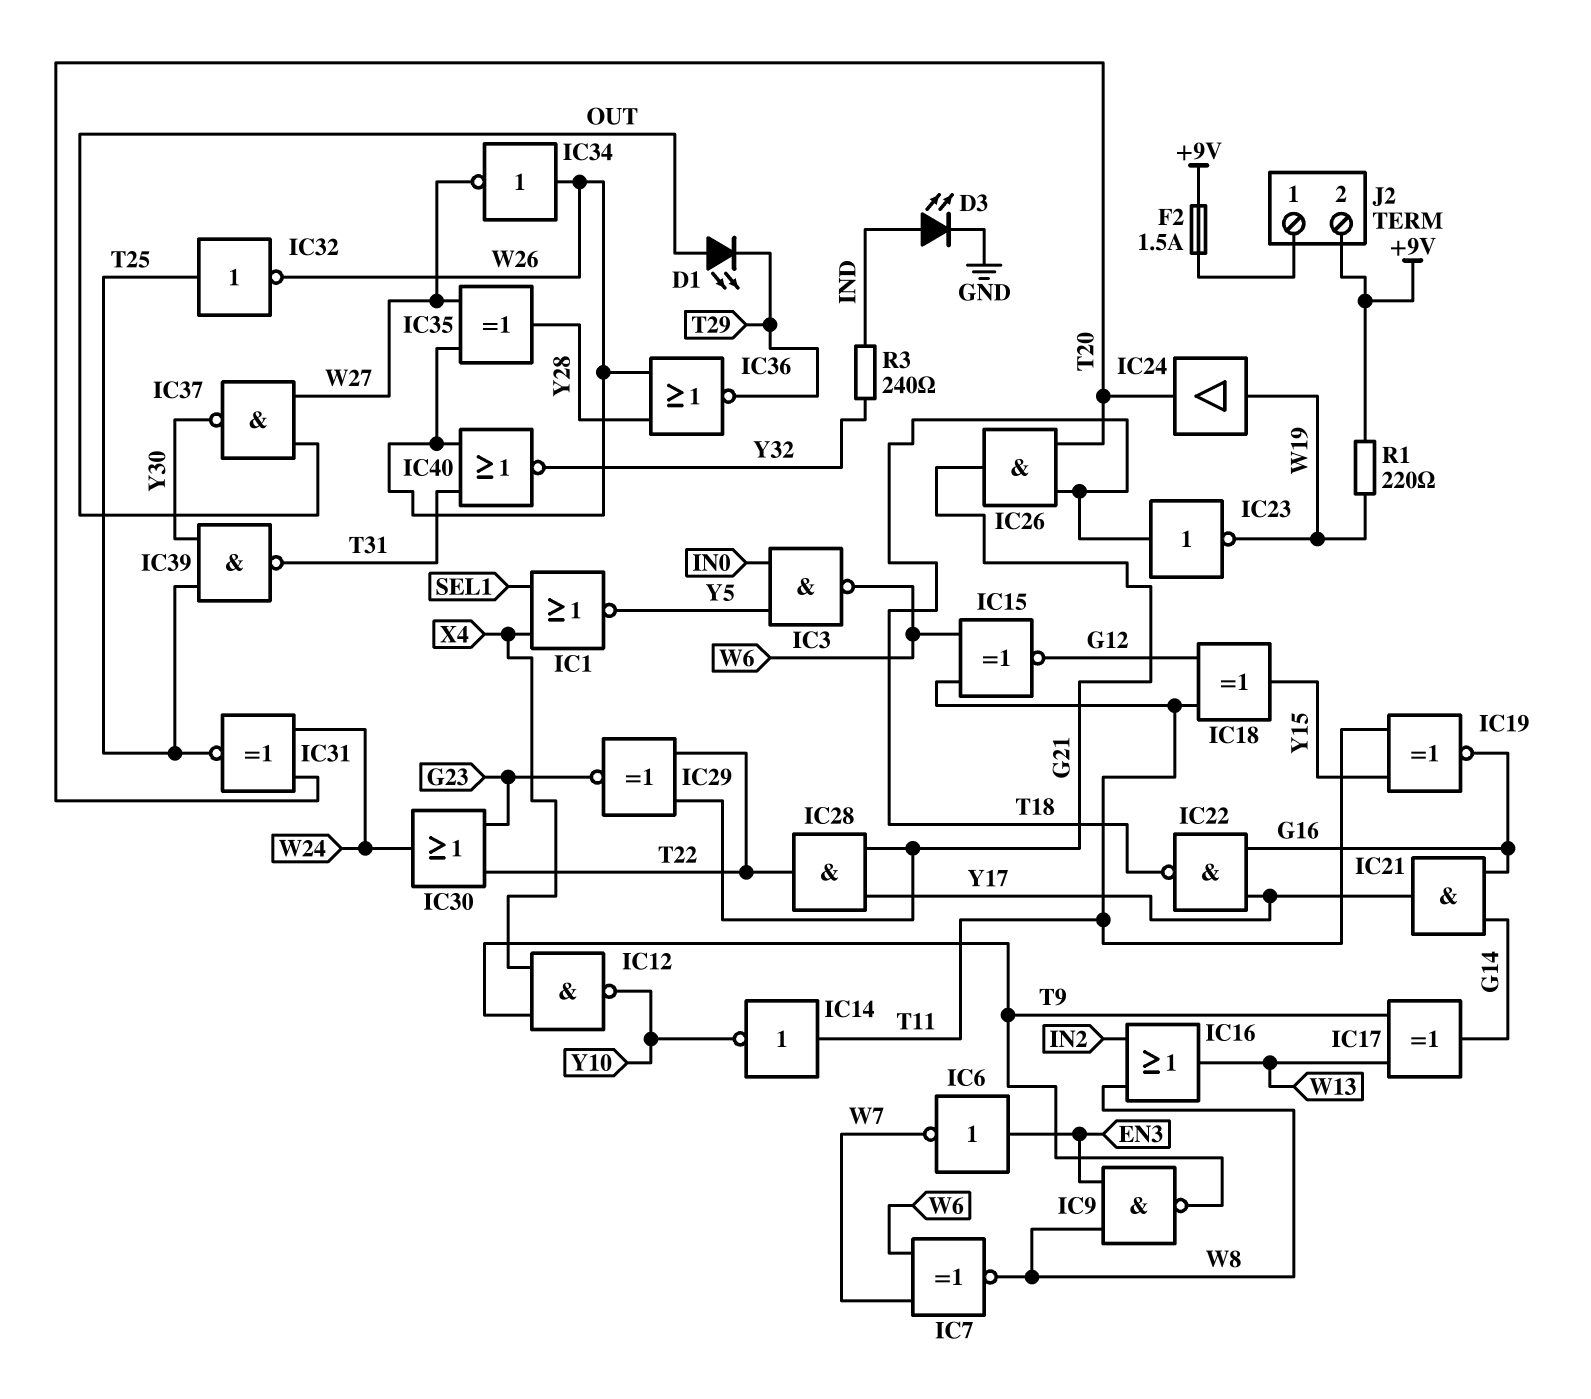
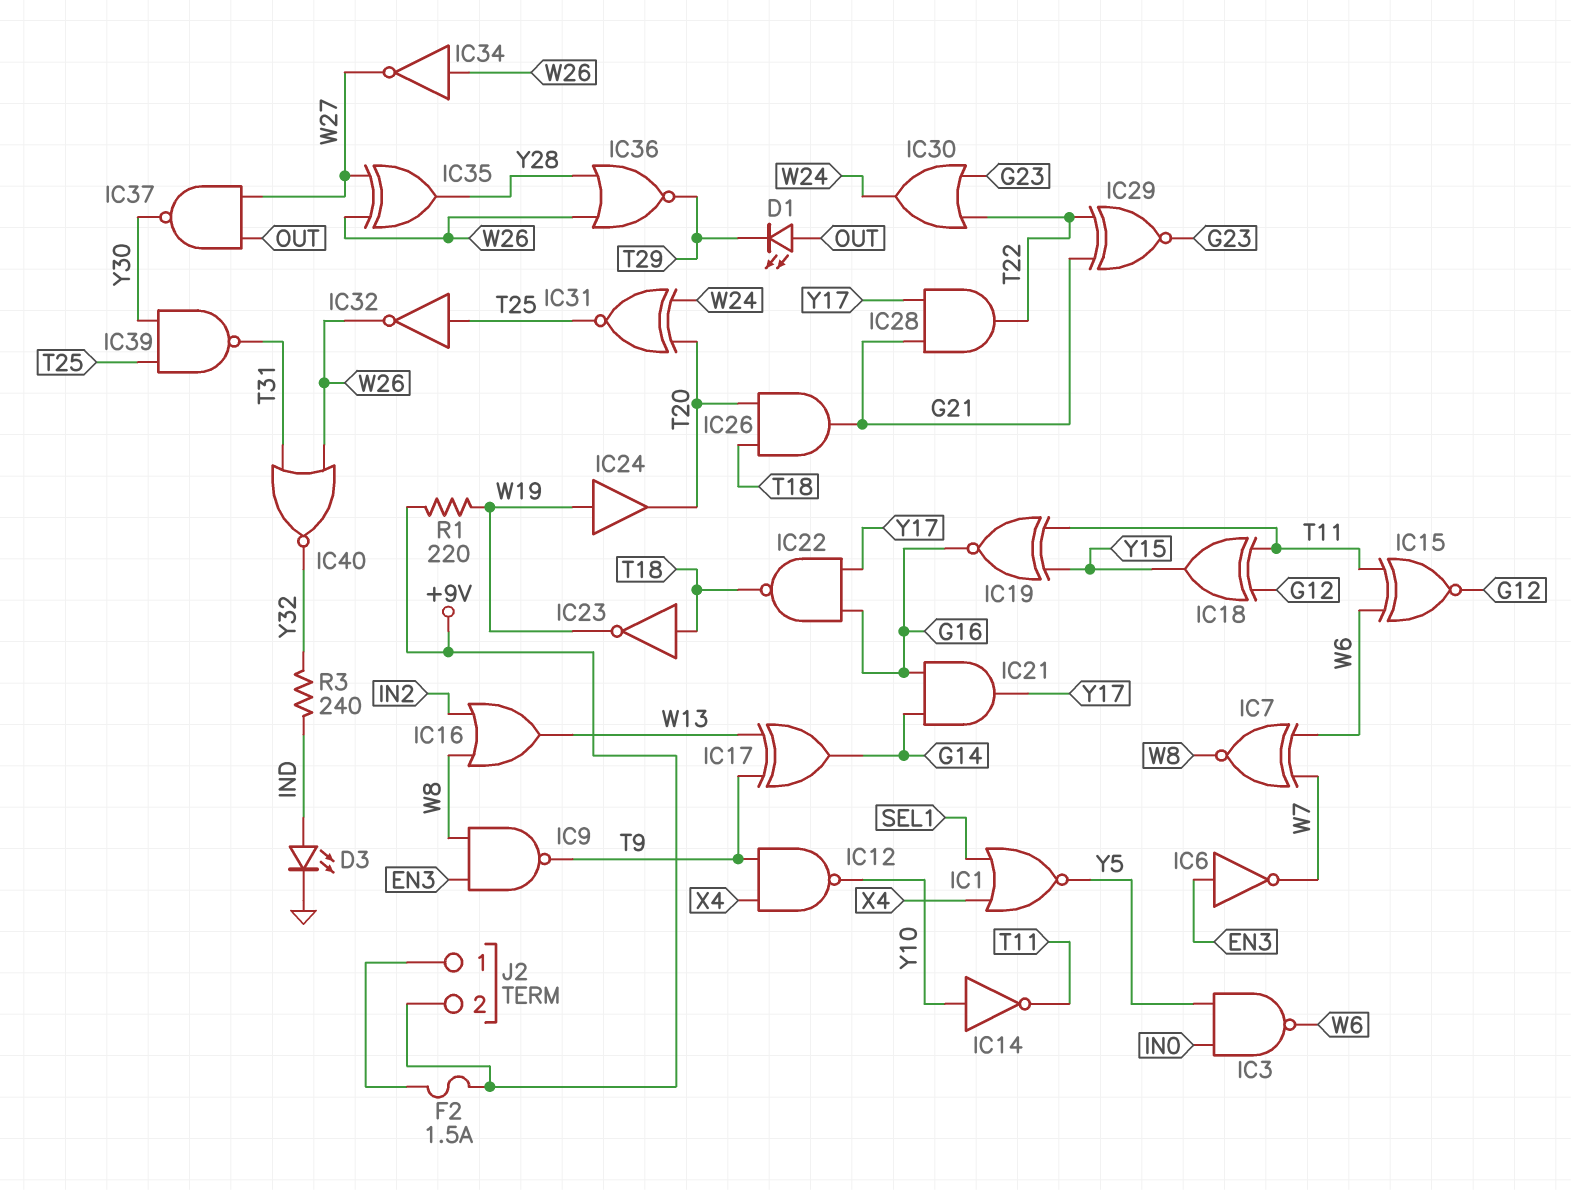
IC14: NOT (in T11, out Y10) -> NOT (in Y10, out T11)

